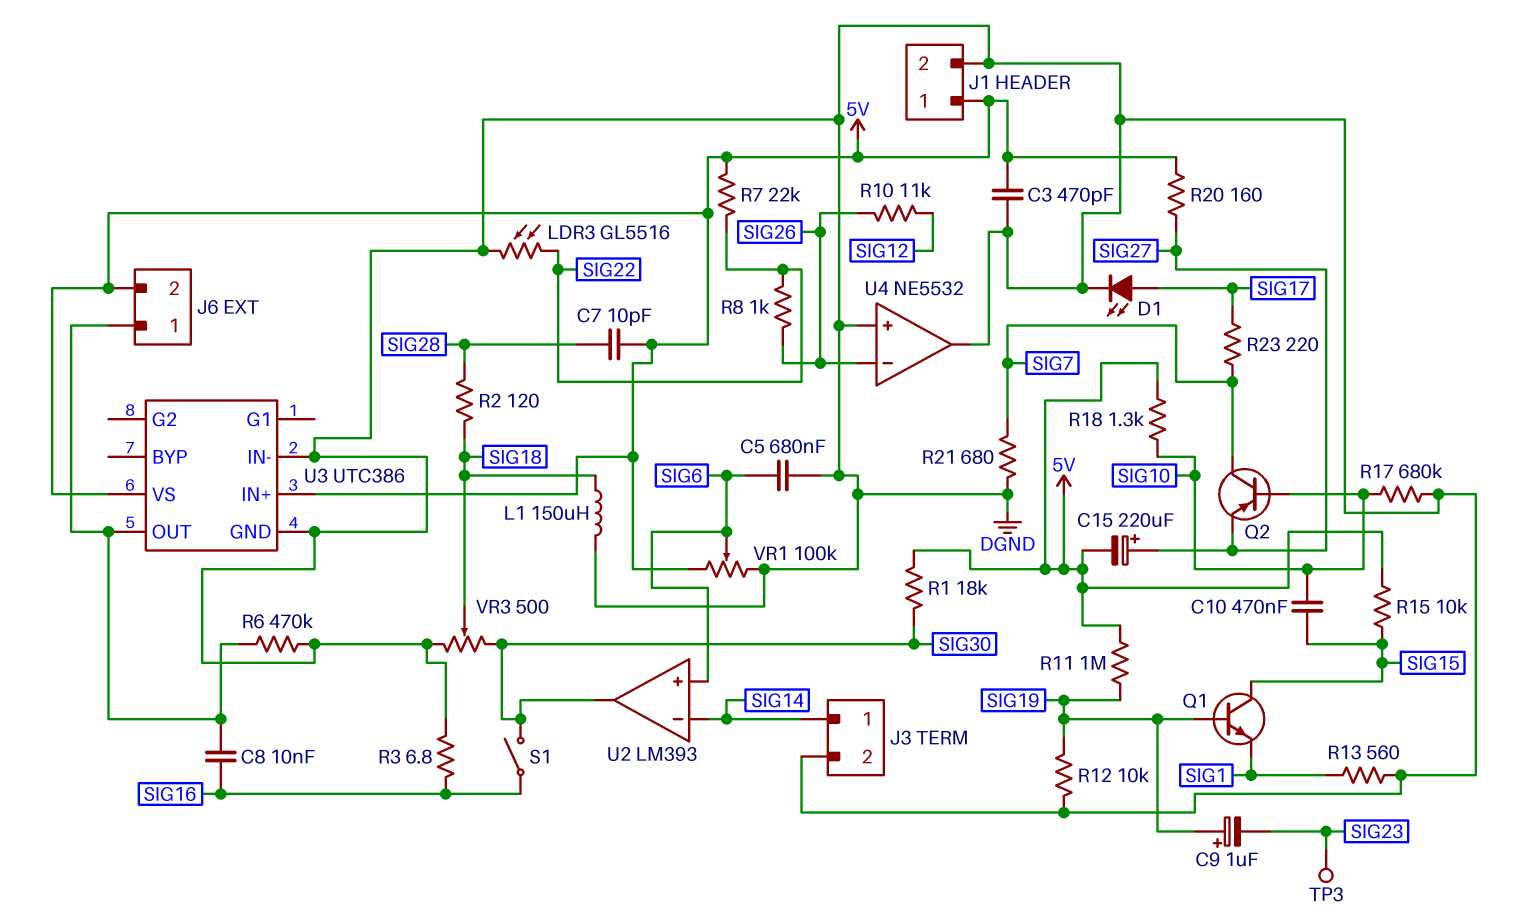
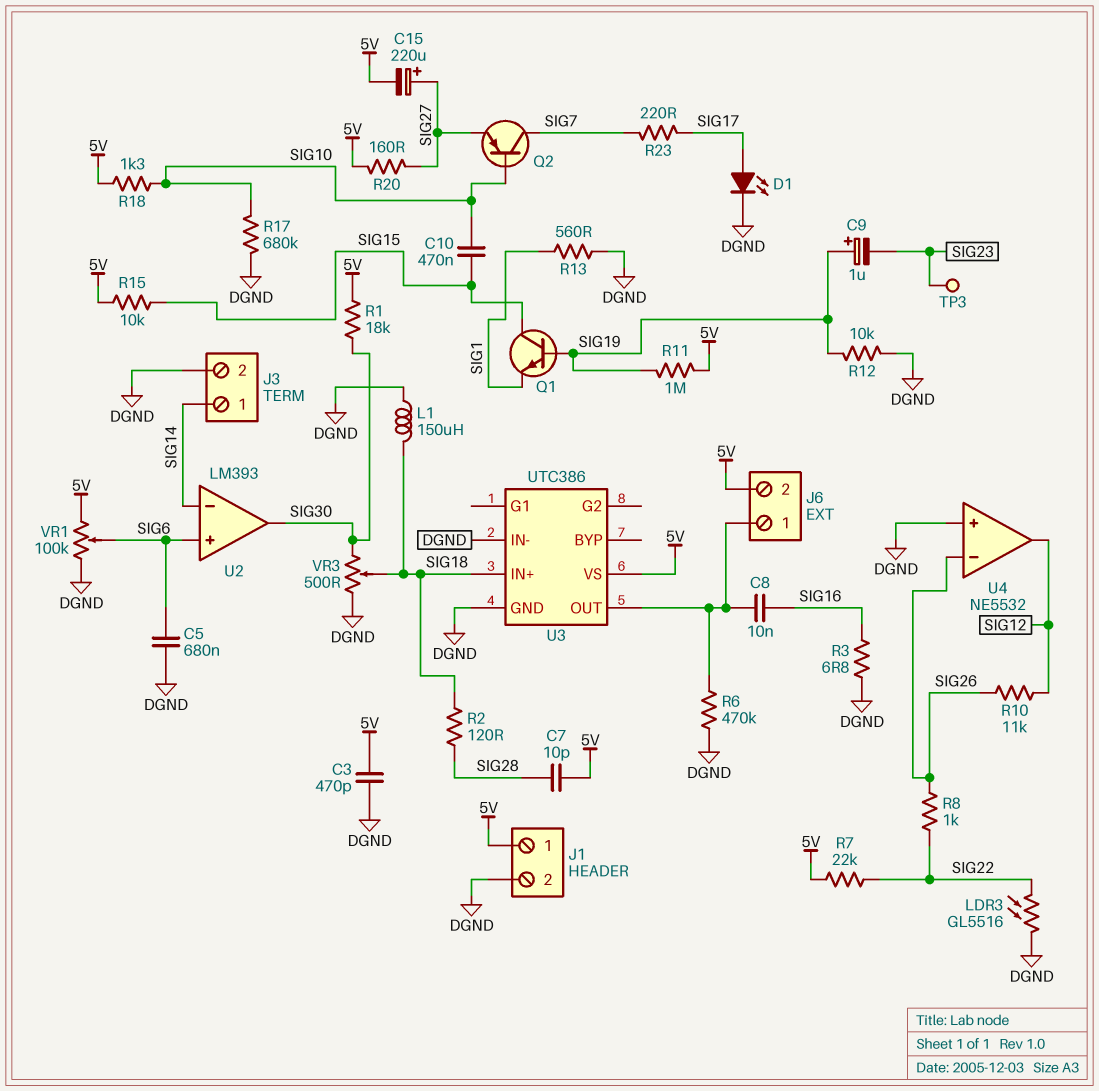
R21: 680 (DGND, SIG7) -> none
S1: switch (SIG16, SIG30) -> none
U3 pin IN+: 5V -> SIG18
U4 pin out: DGND -> SIG12

